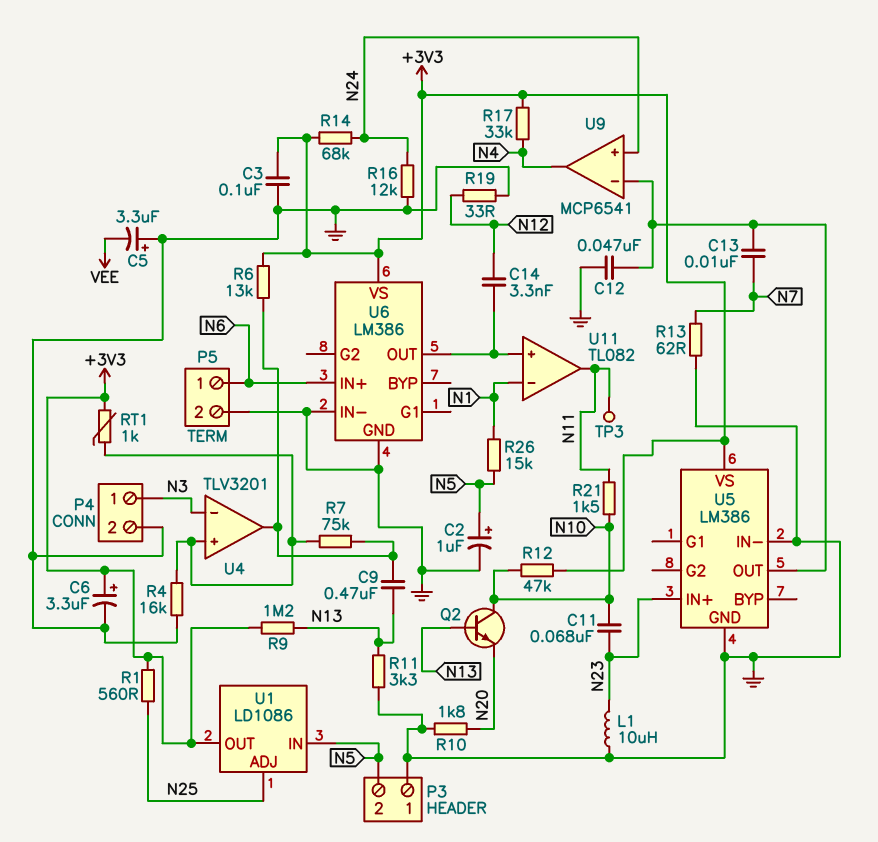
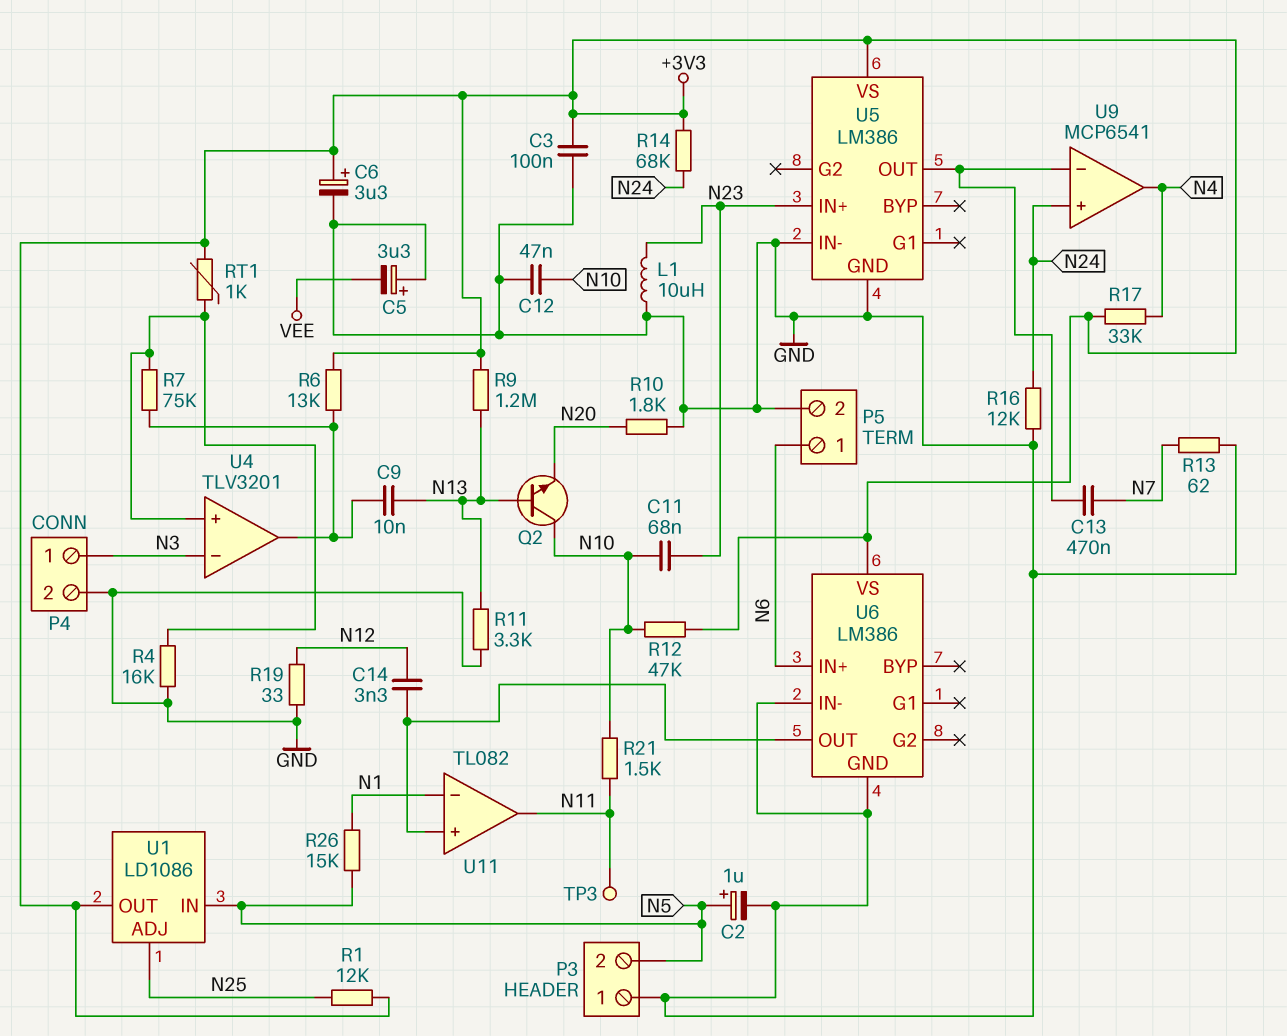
C9: 470nF (N13, U4/out) -> 10nF (N13, U4/out)
C12: 47nF (GND, U5/OUT) -> 47nF (GND, N10)
C13: 10nF (N7, U5/OUT) -> 470nF (N7, U5/OUT)
R1: 560 (+3V3, N25) -> 12k (+3V3, N25)

